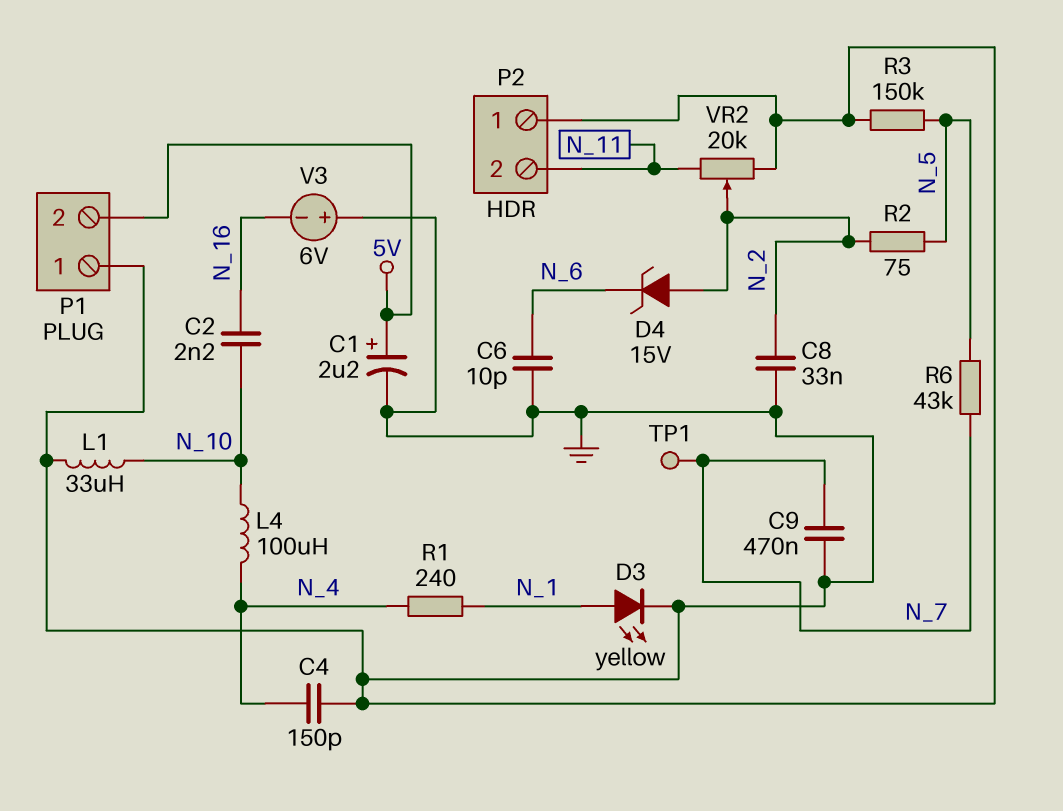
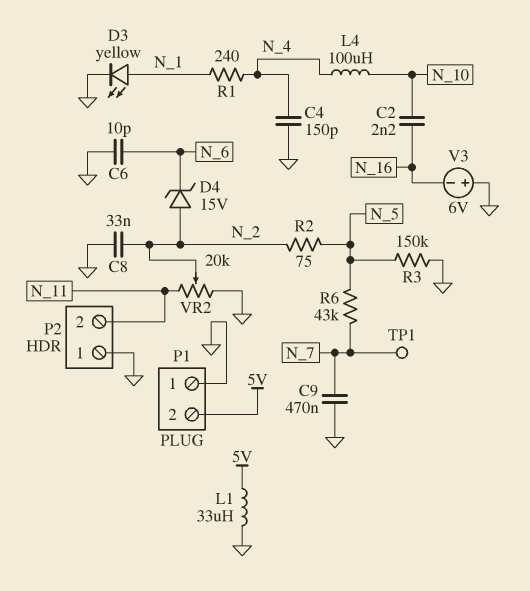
C1: 2.2uF (plus 5V, minus GND) -> none
L1: 33uH (GND, N_10) -> 33uH (5V, GND)

